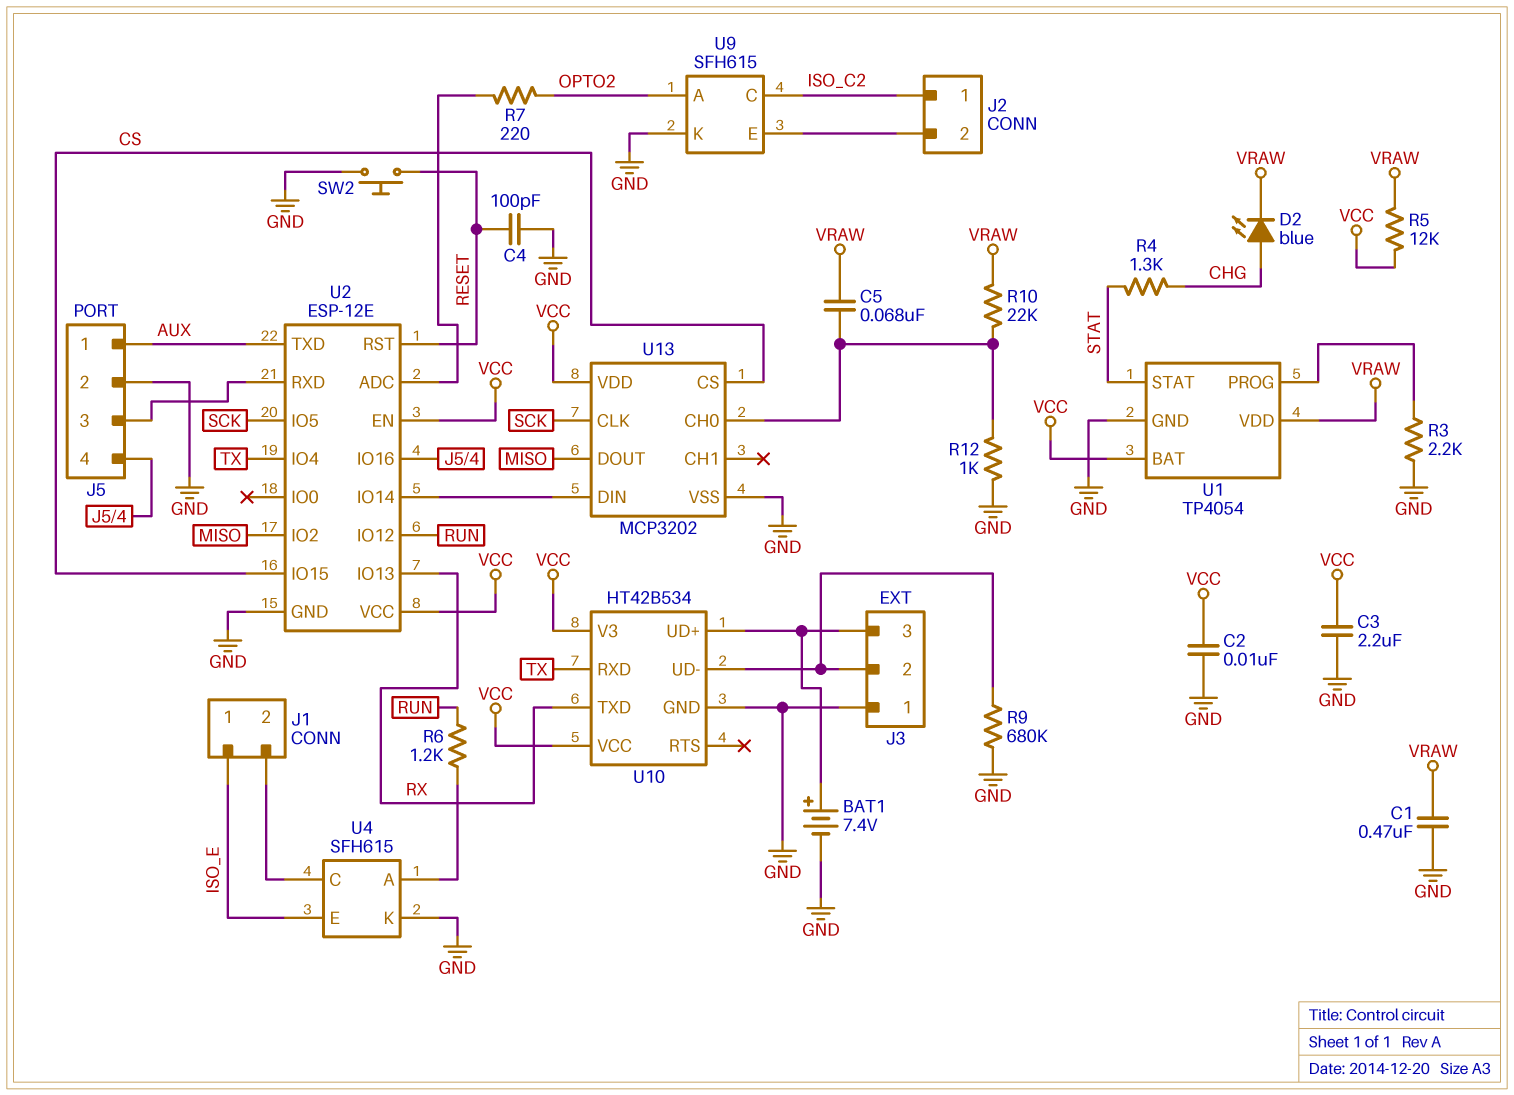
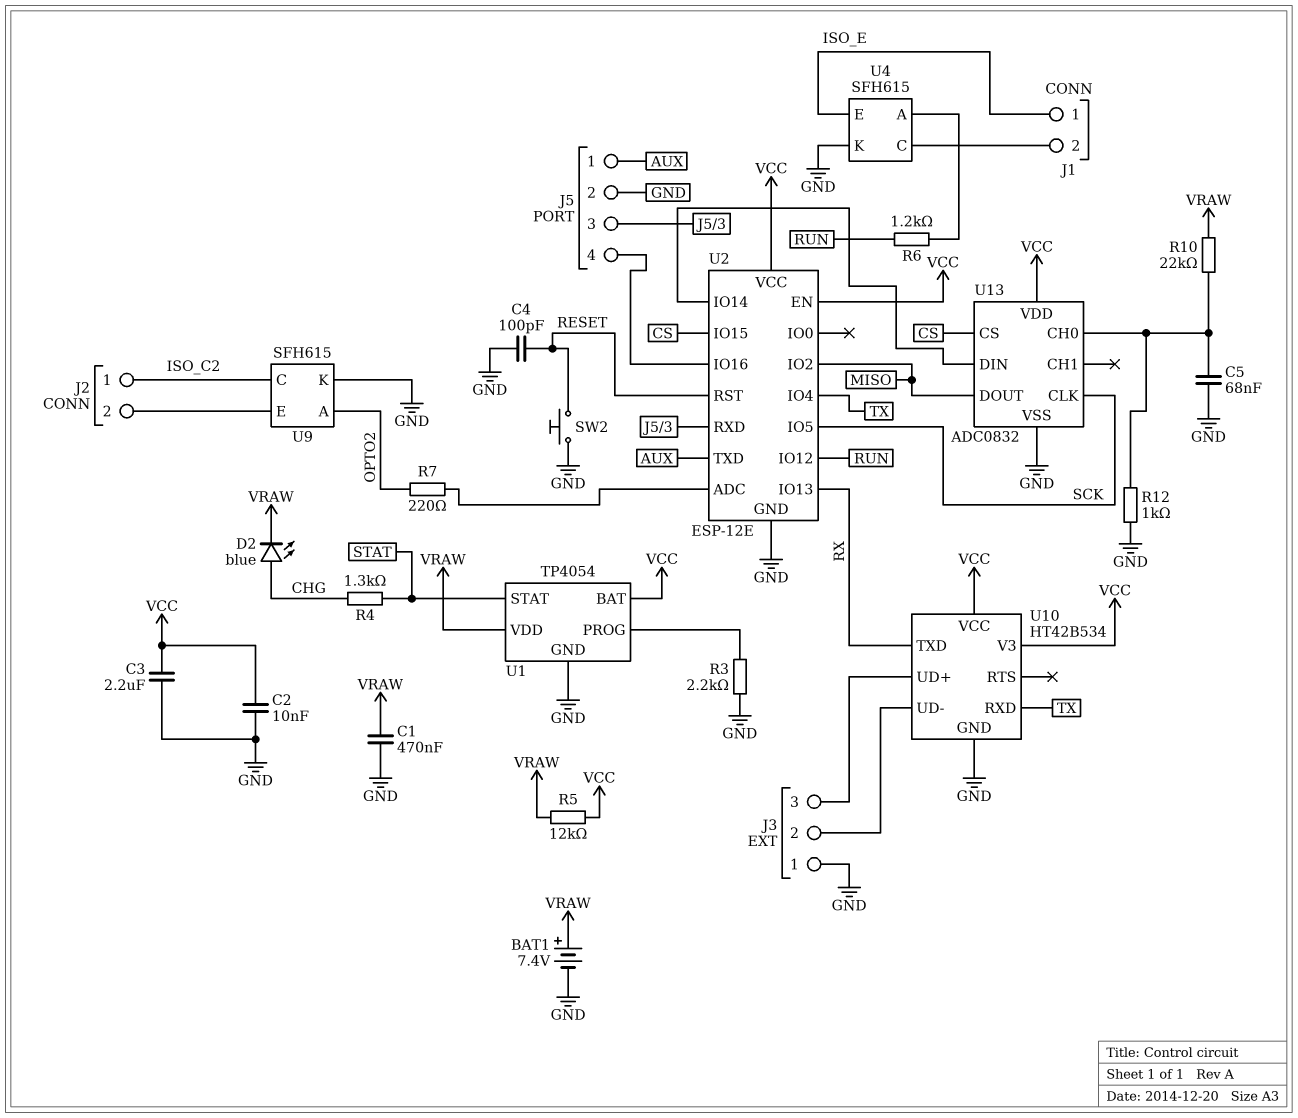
BAT1: 7.4V (plus J3/3, minus GND) -> 7.4V (plus VRAW, minus GND)
C5: 68nF (U13/CH0, VRAW) -> 68nF (GND, U13/CH0)
R9: 680k (GND, J3/2) -> none
U13: MCP3202 -> ADC0832

